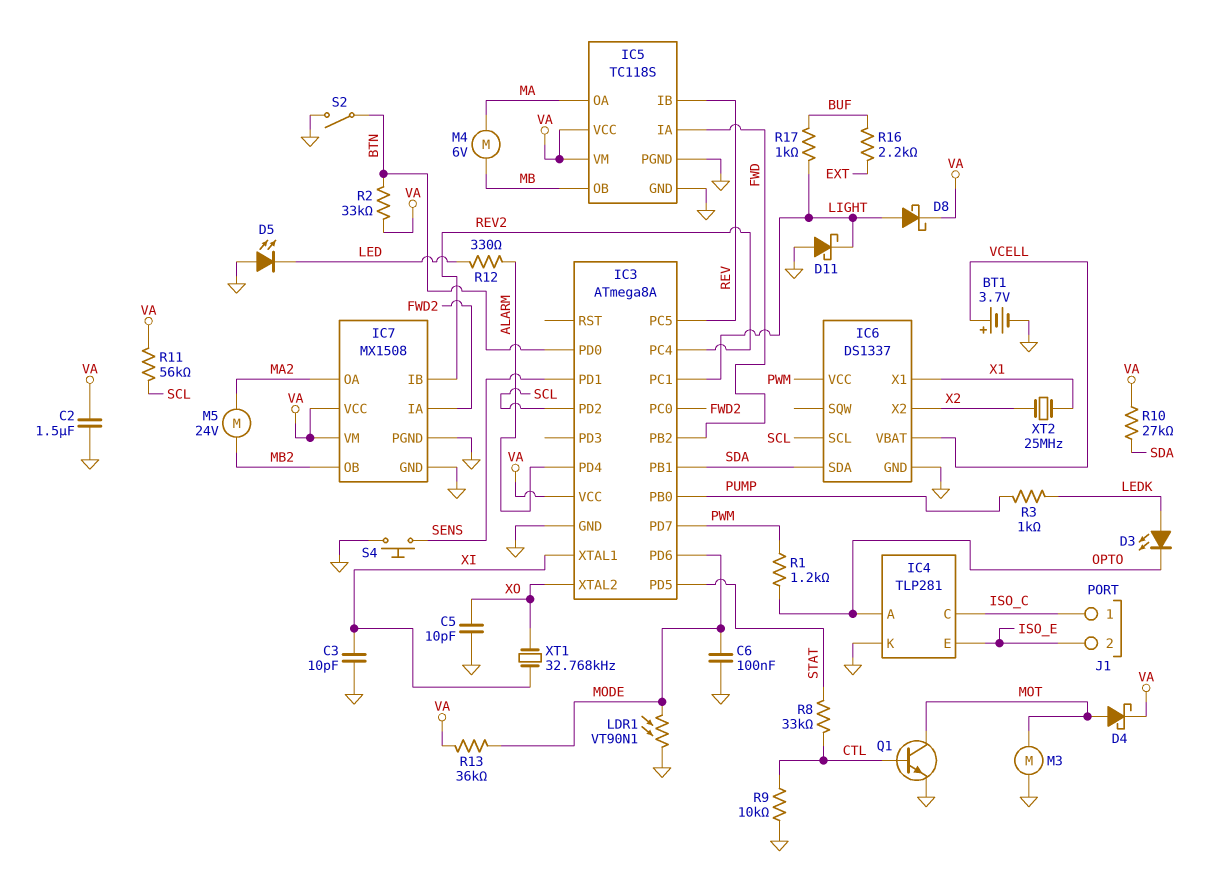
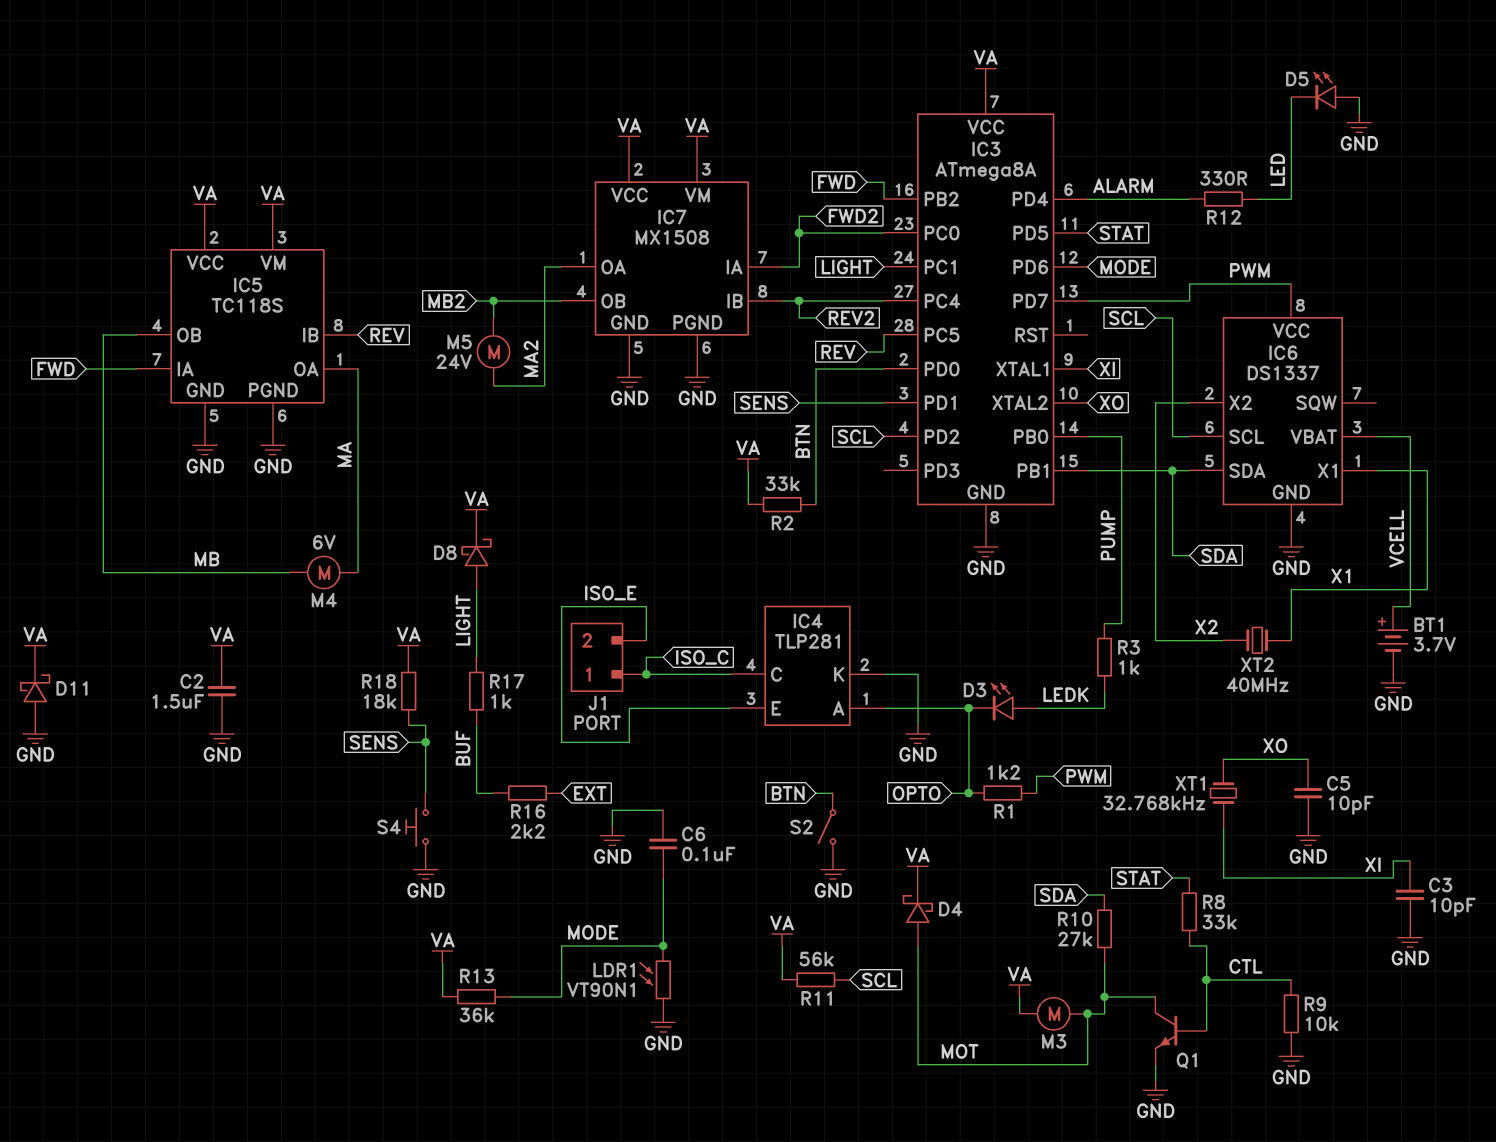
D11: schottky (A GND, K LIGHT) -> schottky (A GND, K VA)
M3: motor (GND, MOT) -> motor (MOT, VA)
R10: 27k (SDA, VA) -> 27k (MOT, SDA)
R18: none -> 18k (SENS, VA)
XT2: 25MHz (X1, X2) -> 40MHz (X1, X2)

